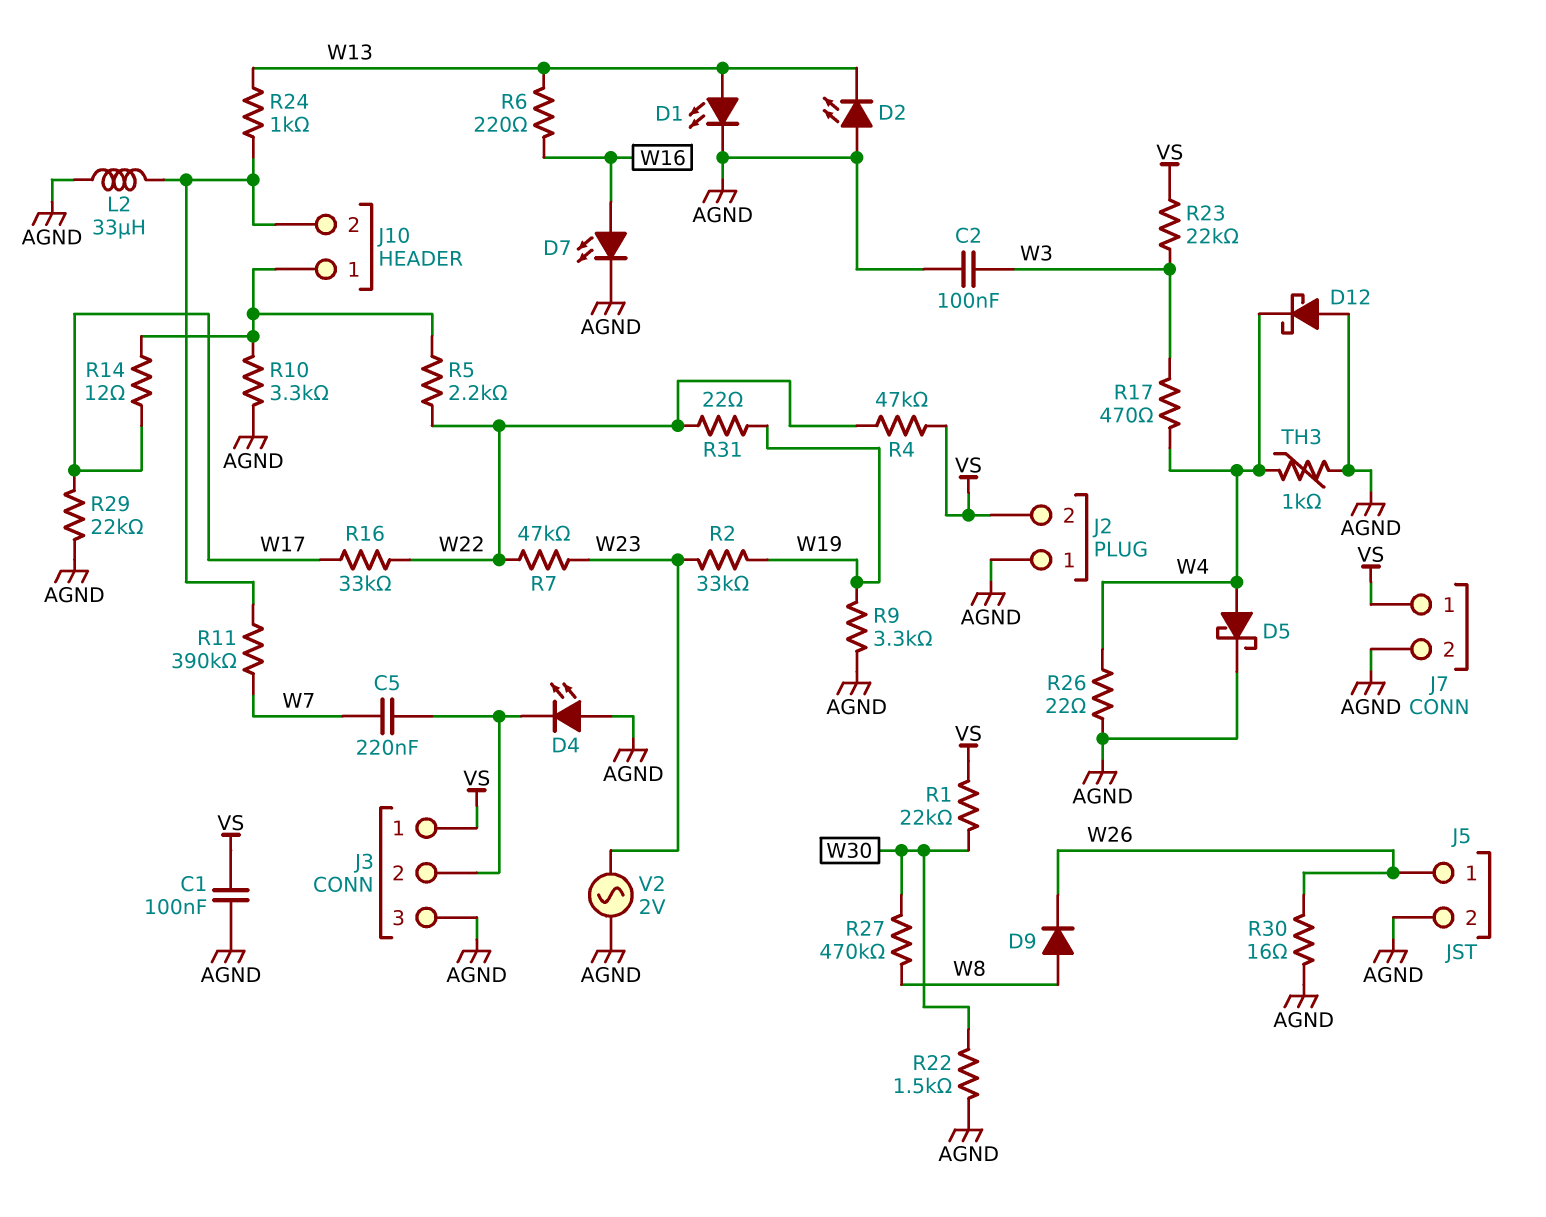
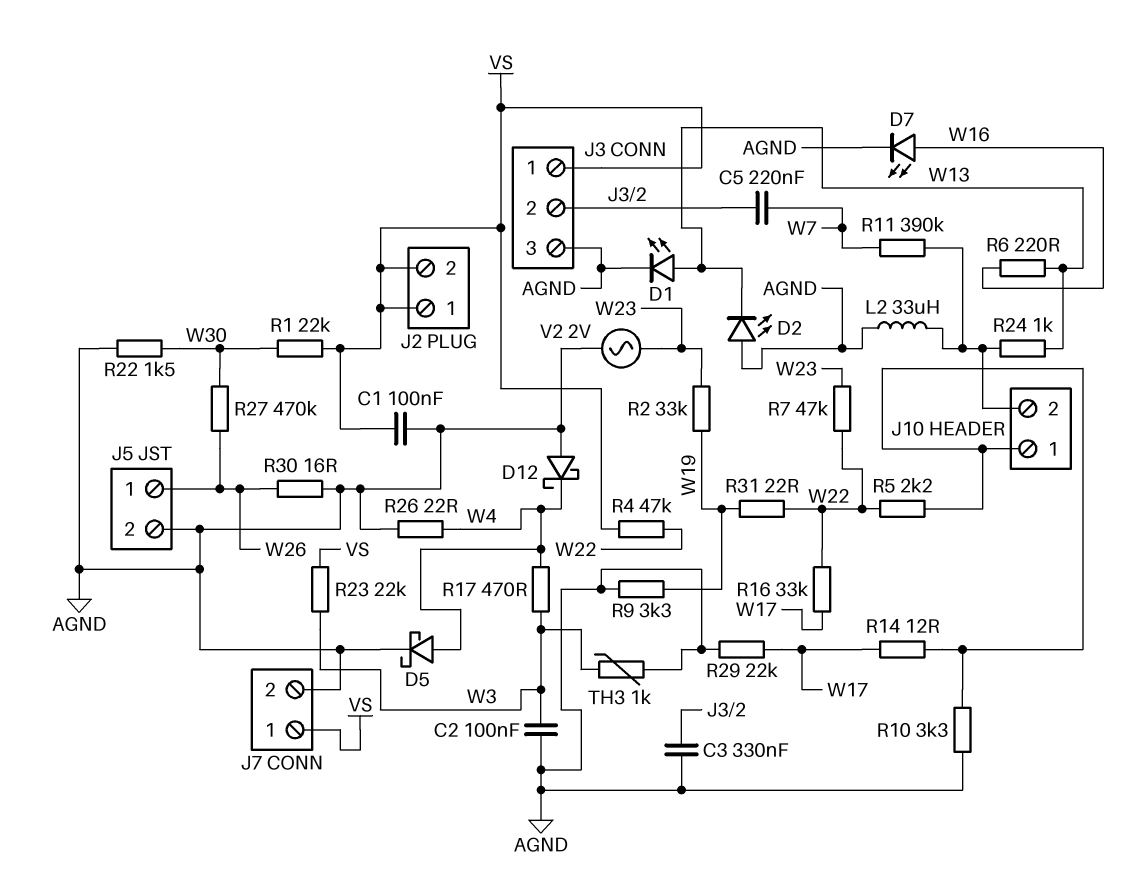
C3: none -> 330nF (AGND, J3/2)
D4: LED (A AGND, K J3/2) -> none
D9: diode (A W8, K W26) -> none
J2 pin 1: AGND -> VS
R27: 470k (W8, W30) -> 470k (W26, W30)
TH3: 1k (AGND, W4) -> 1k (AGND, W3)

